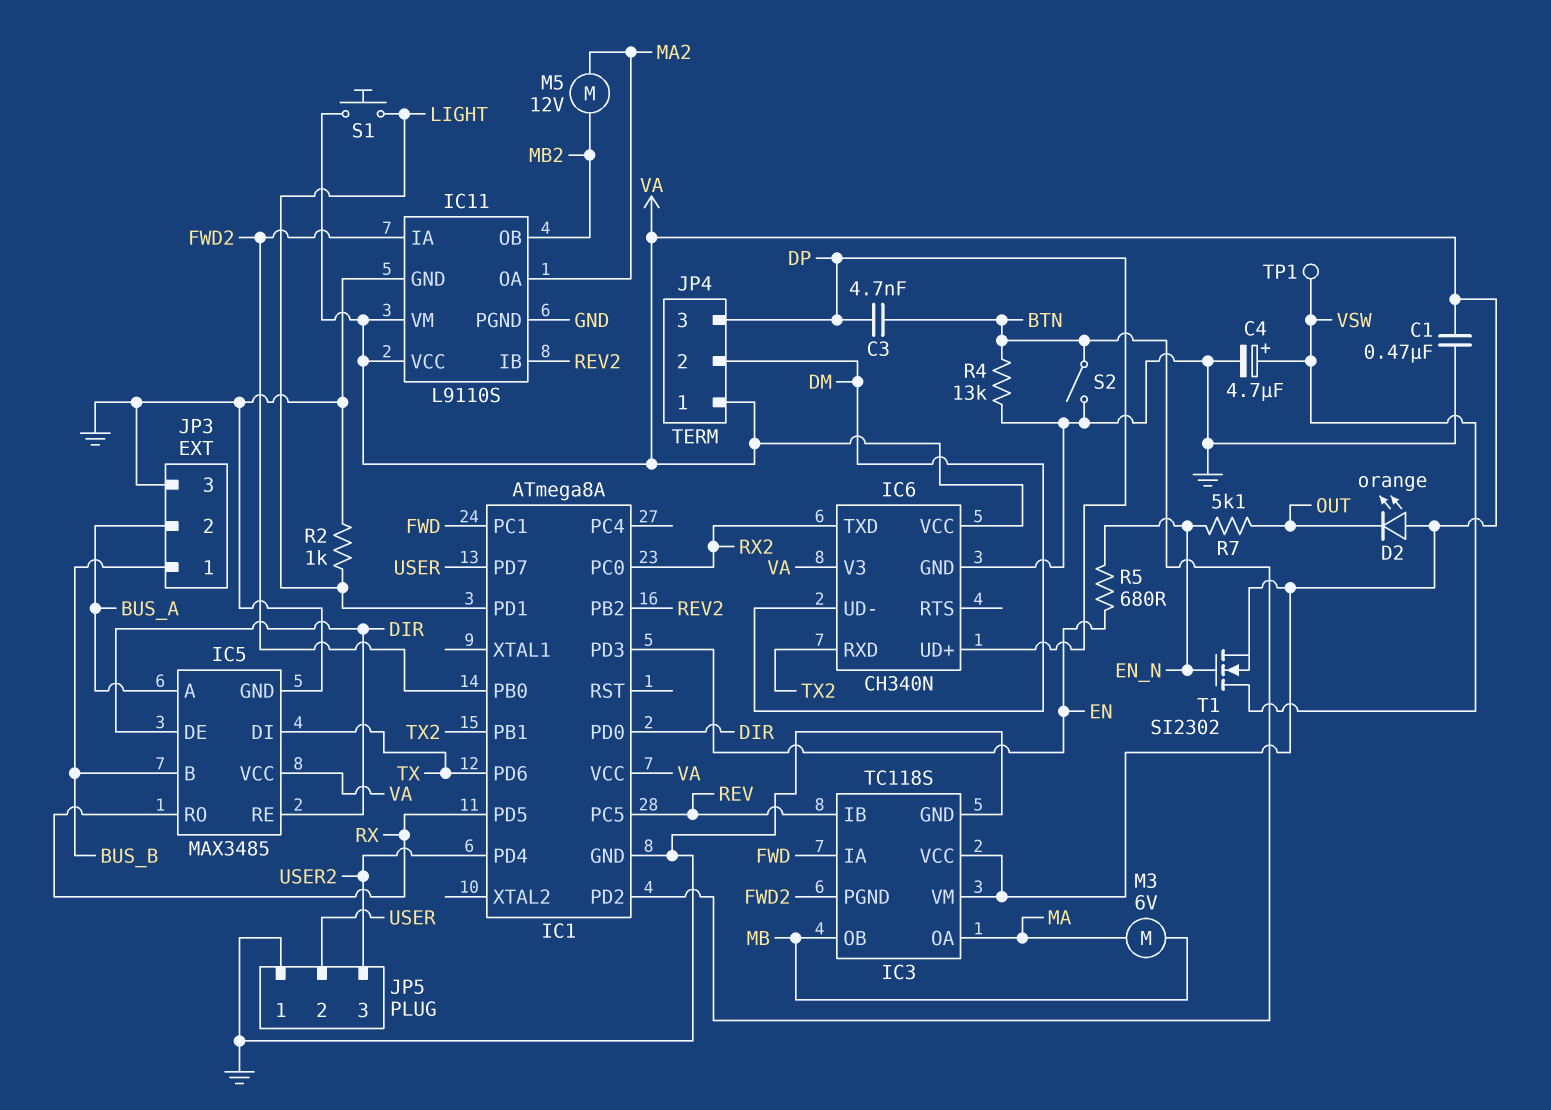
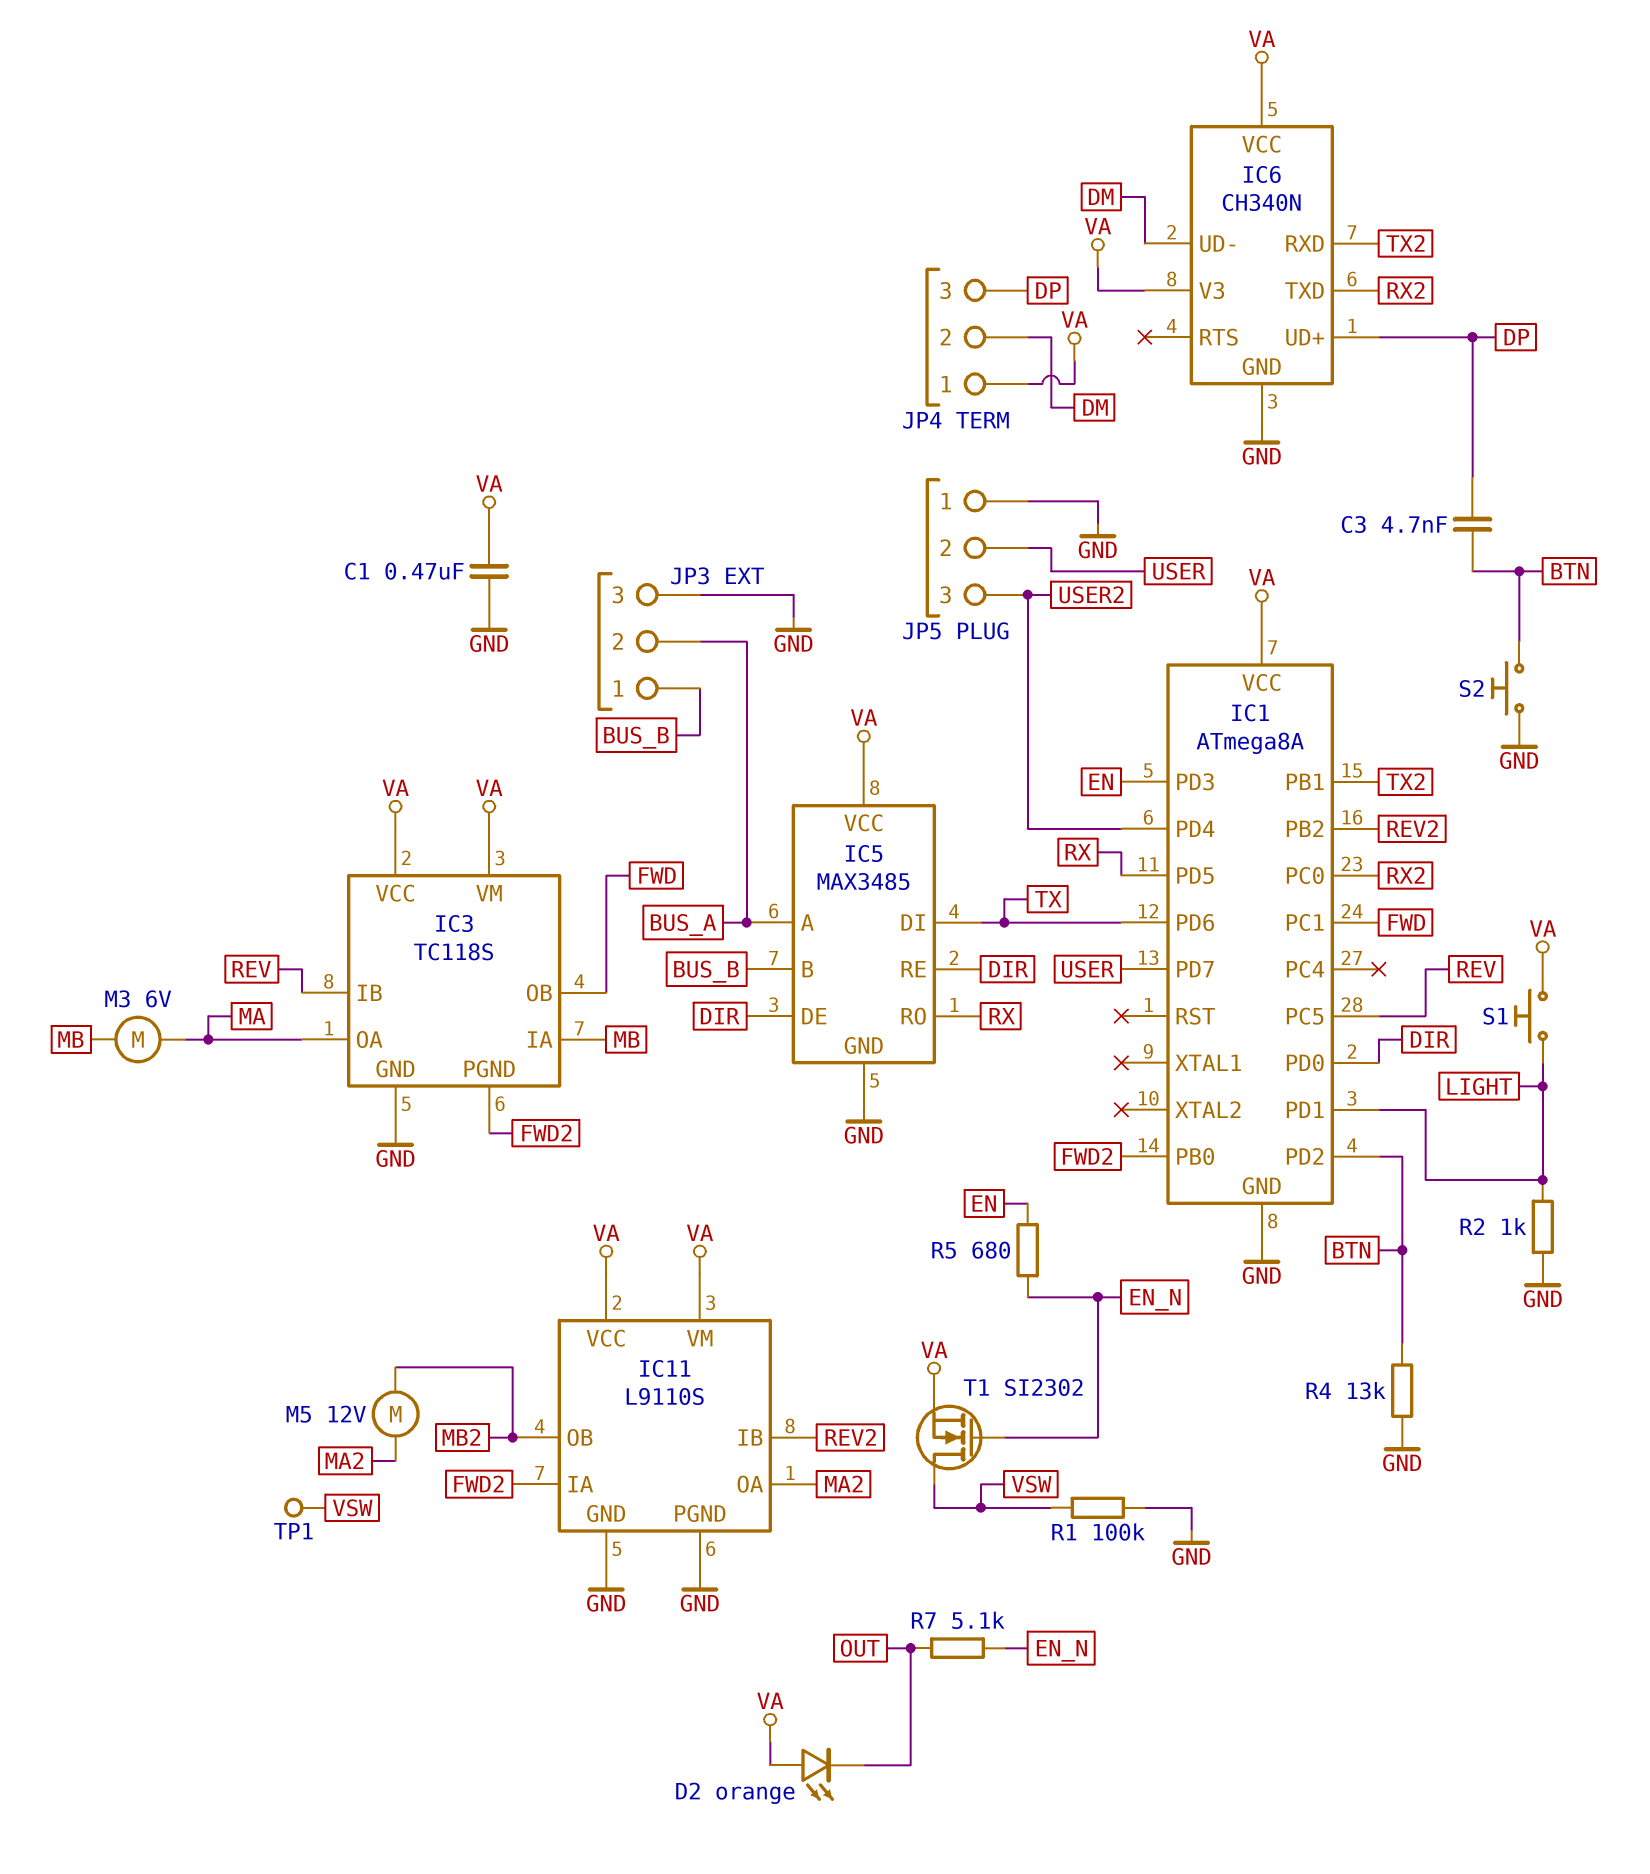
C4: 4.7uF (plus VSW, minus GND) -> none
IC3 pin IA: FWD -> MB
IC3 pin OB: MB -> FWD
R1: none -> 100k (GND, VSW)
S2: switch (BTN, GND) -> button (BTN, GND)

